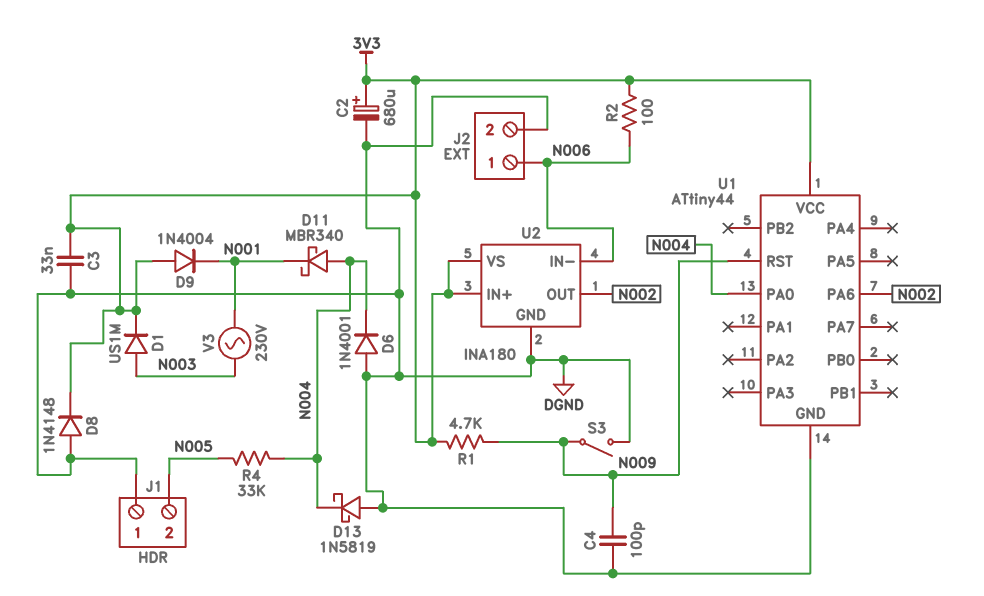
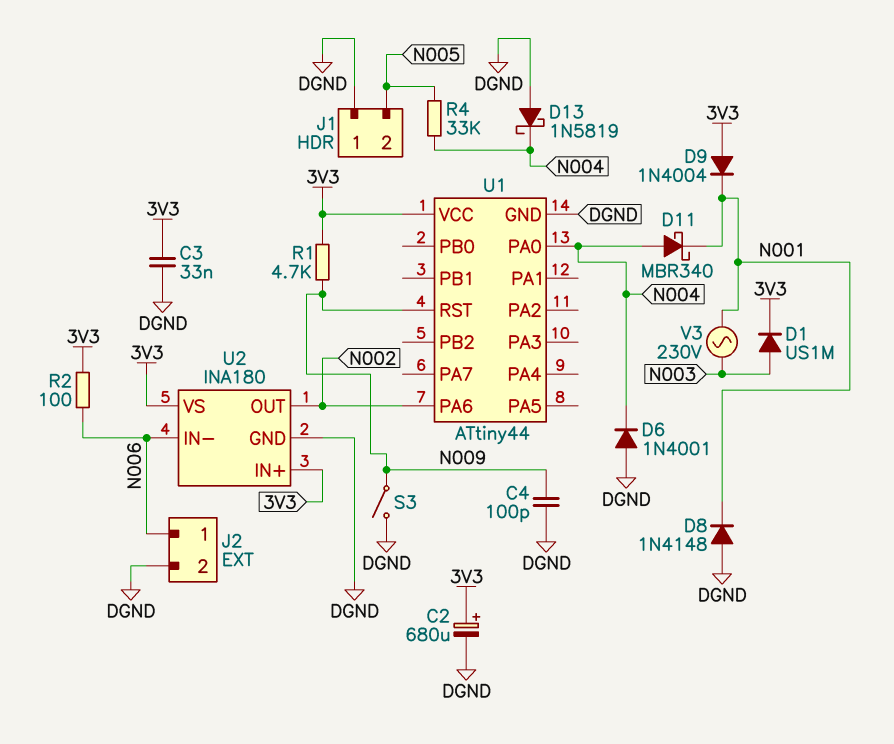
D8: diode 1N4148 (A DGND, K 3V3) -> diode 1N4148 (A DGND, K N001)

